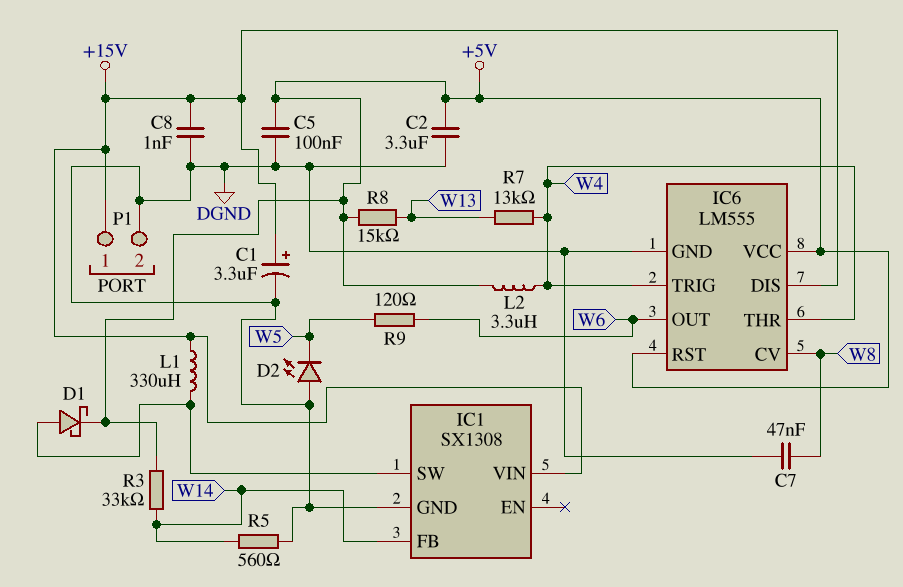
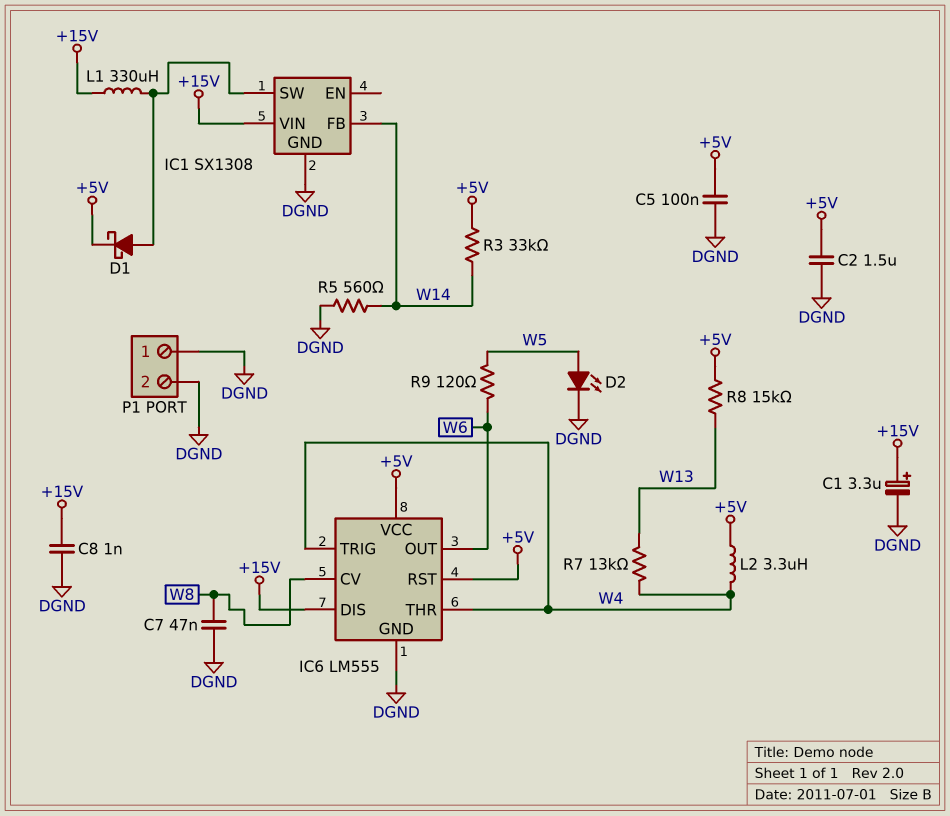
C2: 3.3uF (+5V, DGND) -> 1.5uF (+5V, DGND)
D2: LED (A DGND, K W5) -> LED (A W5, K DGND)
P1 pin 1: +15V -> DGND

